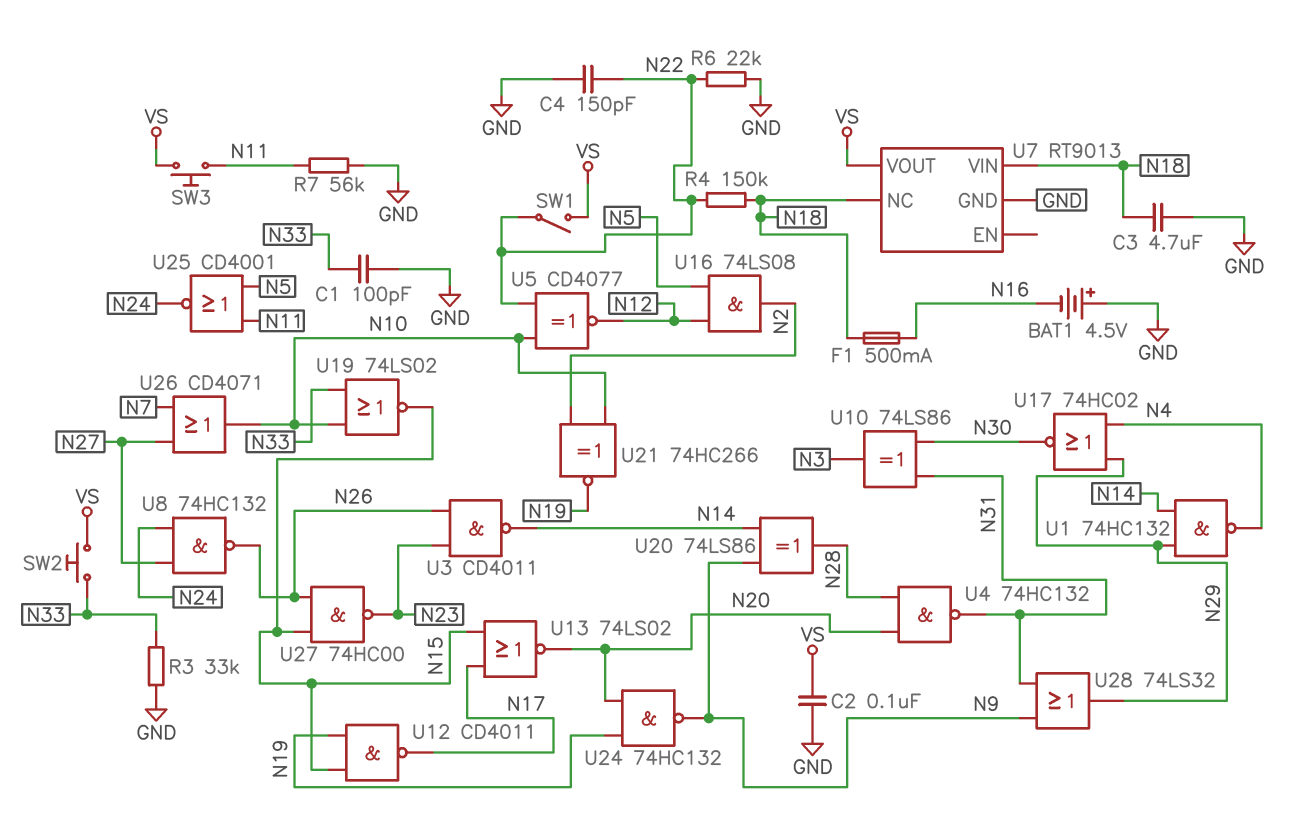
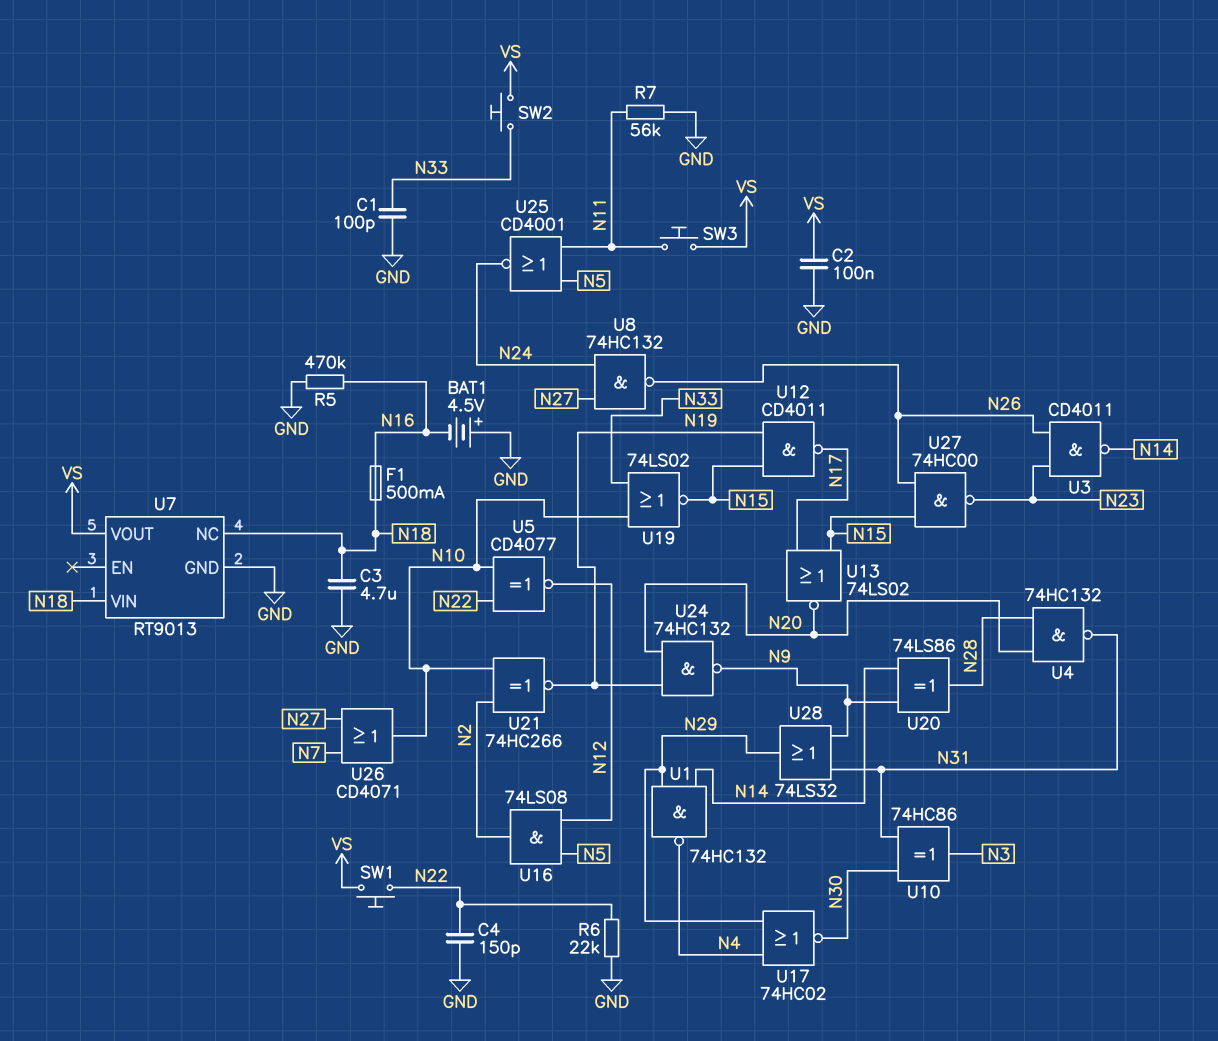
R3: 33k (GND, N33) -> none
R4: 150k (N18, N22) -> none
R5: none -> 470k (GND, N16)
SW1: switch (N22, VS) -> button (N22, VS)
U10: XOR 74LS86 (in N30, in N31, out N3) -> XOR 74HC86 (in N30, in N31, out N3)

